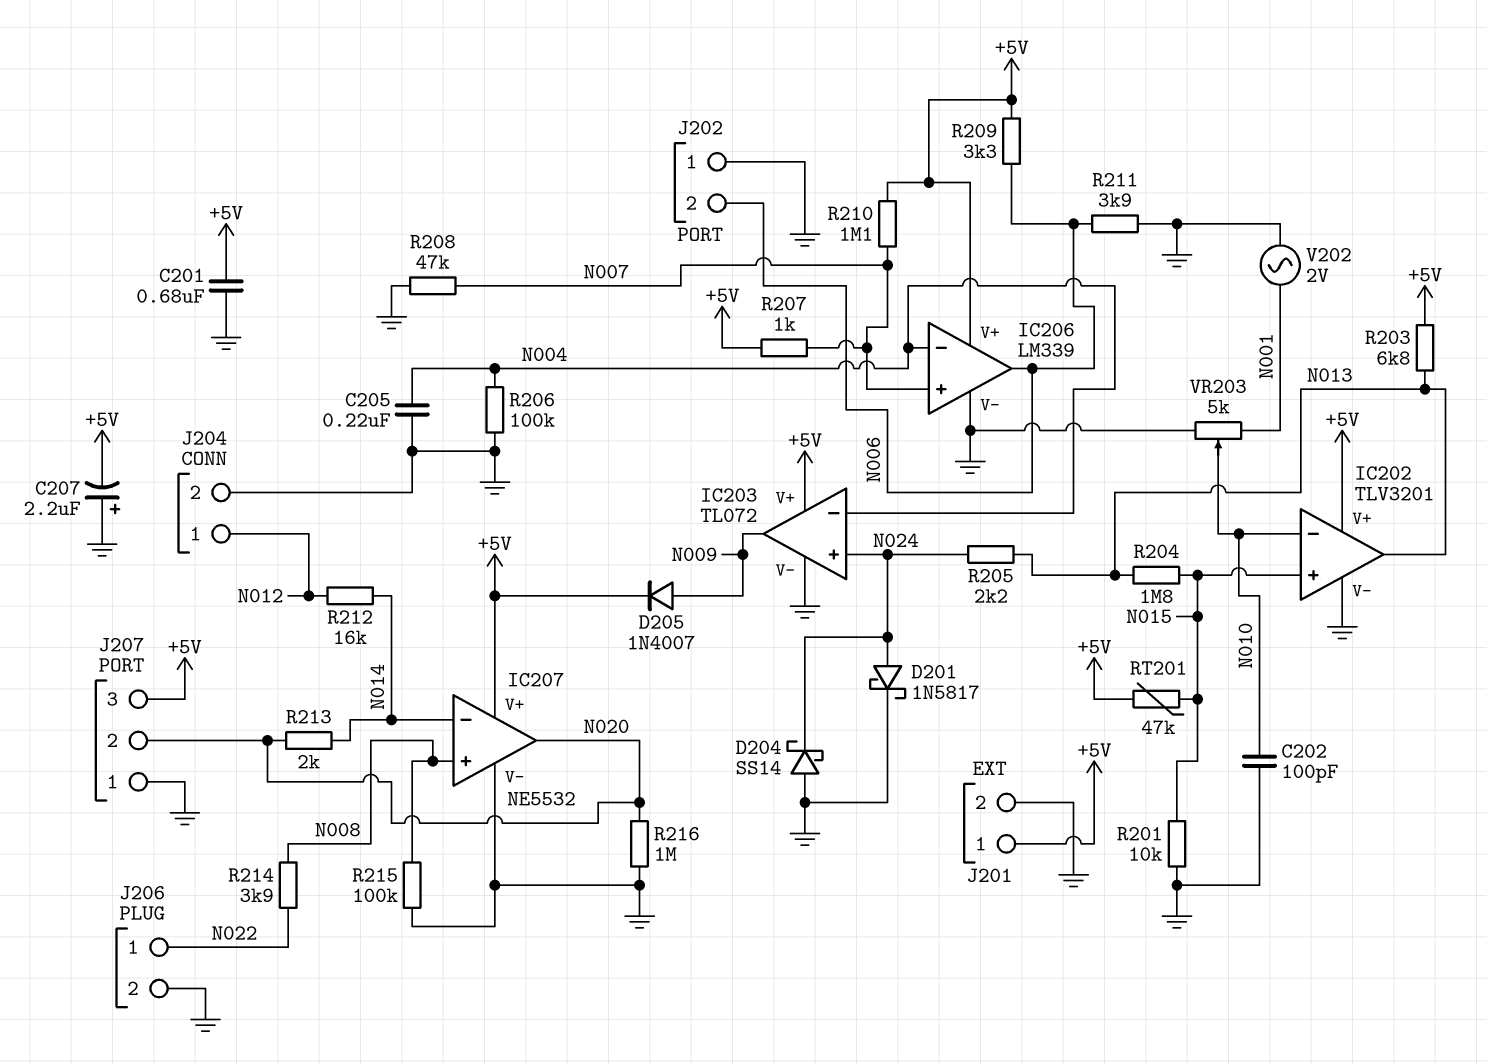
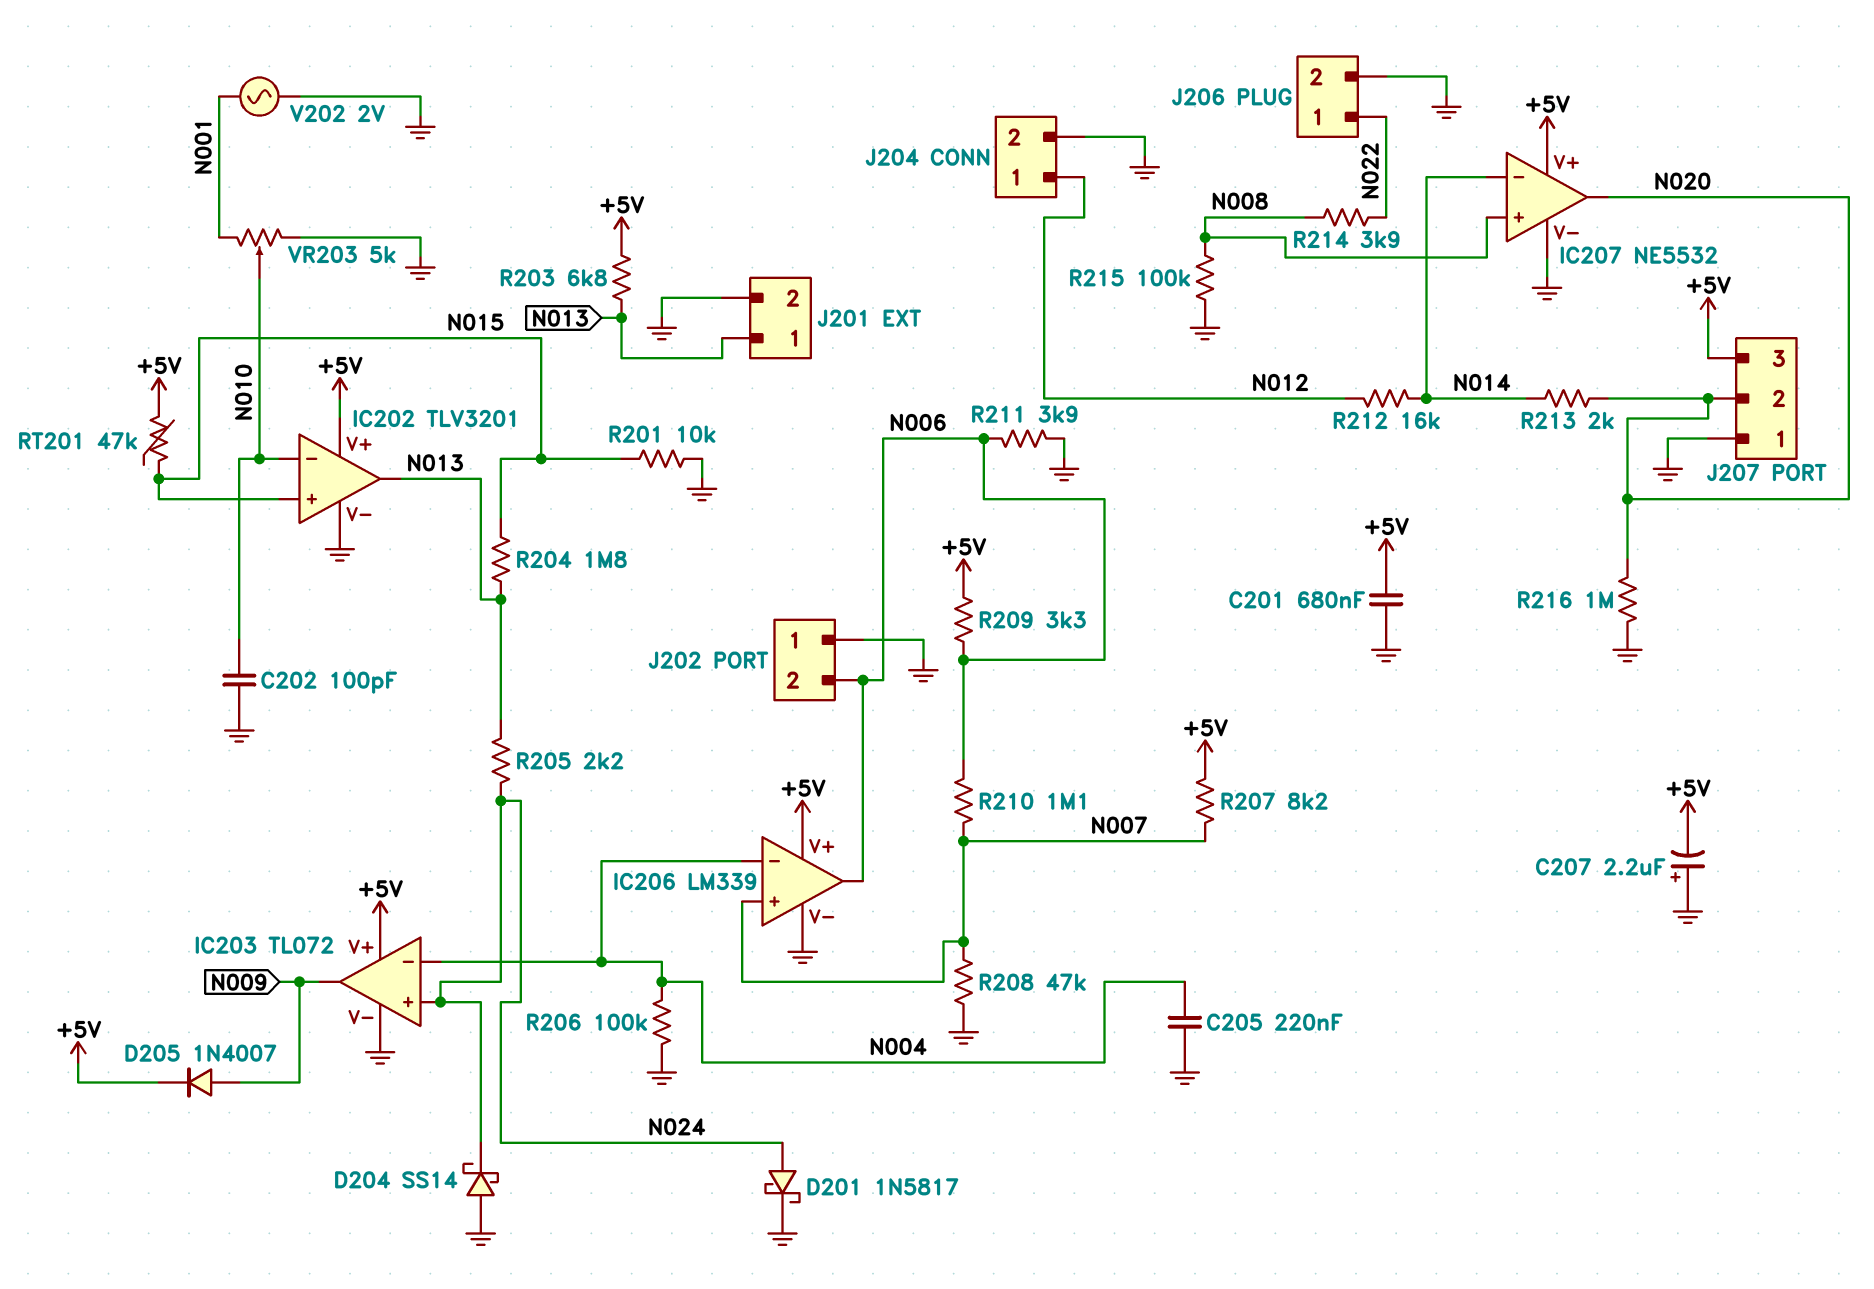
J201 pin 1: +5V -> N013
R207: 1k (+5V, N007) -> 8.2k (+5V, N007)
R210: 1.1M (+5V, N007) -> 1.1M (N006, N007)

